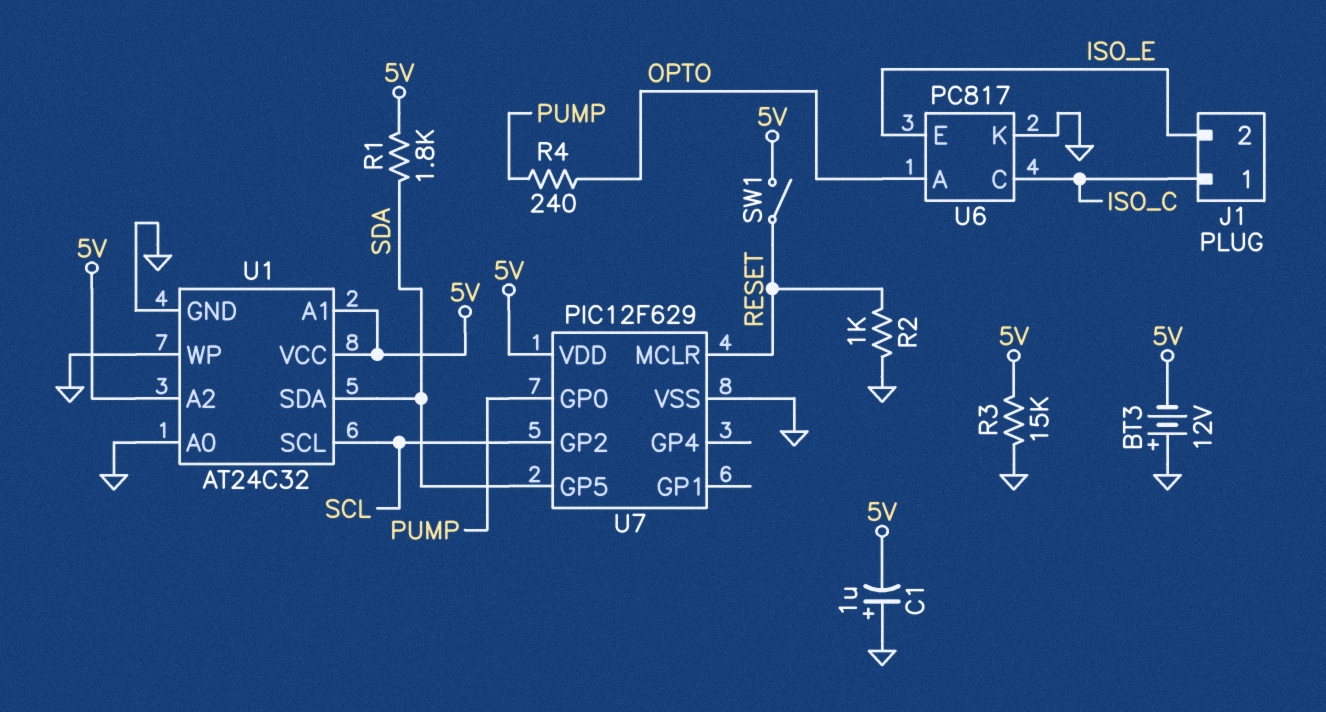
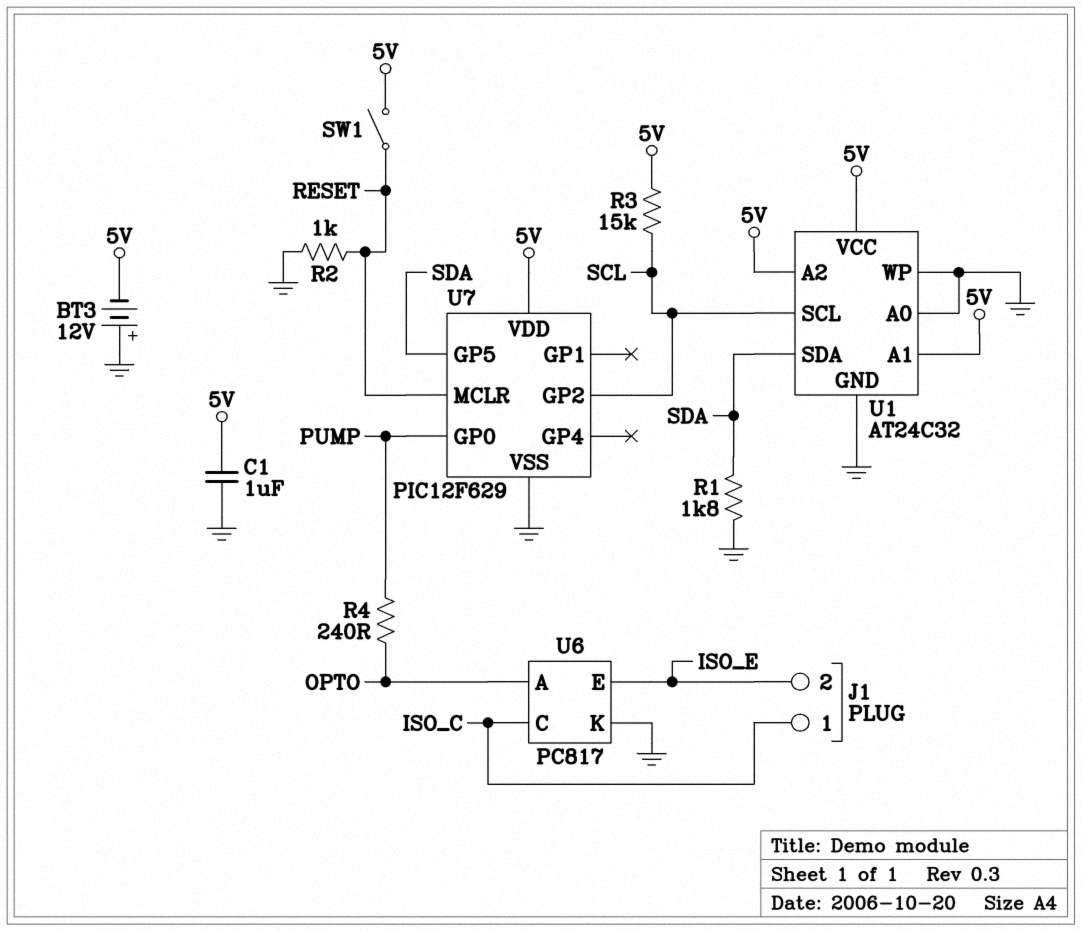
C1: 1uF (plus GND, minus 5V) -> 1uF (5V, GND)
R1: 1.8k (5V, SDA) -> 1.8k (GND, SDA)
R3: 15k (5V, GND) -> 15k (5V, SCL)

